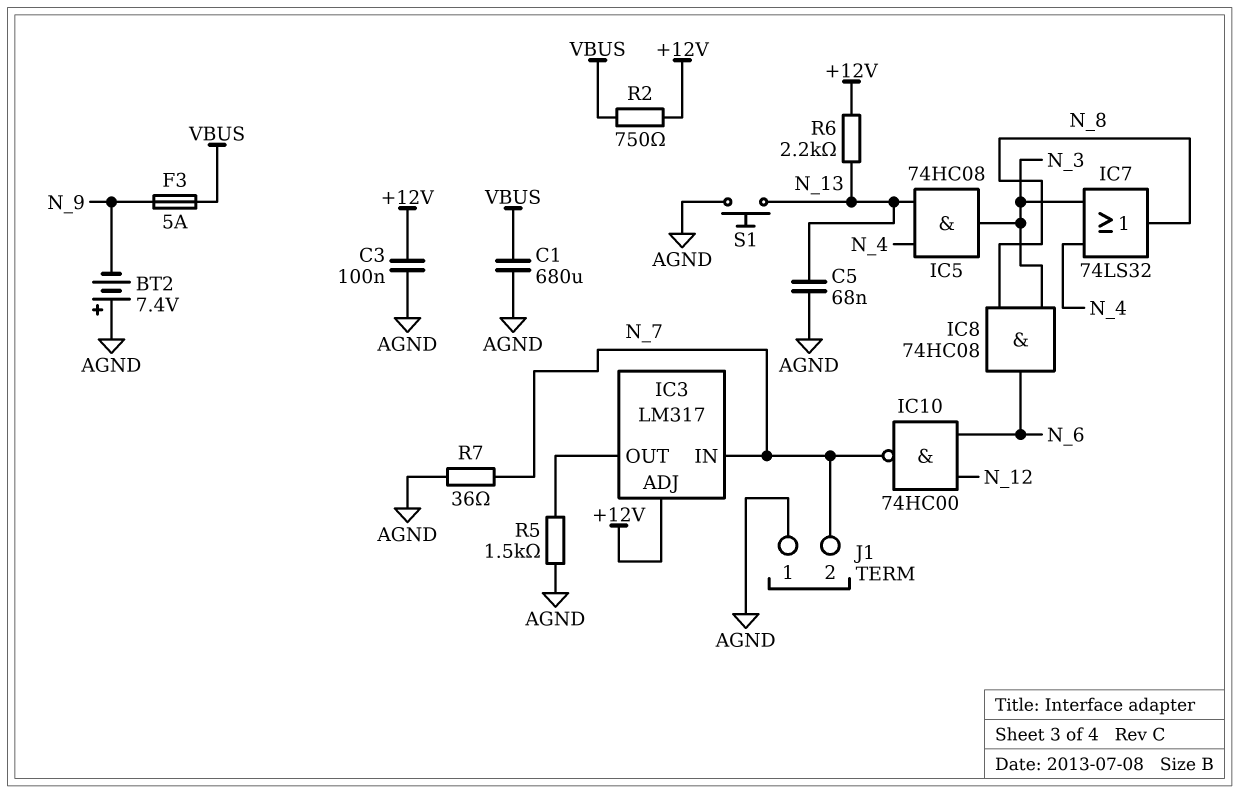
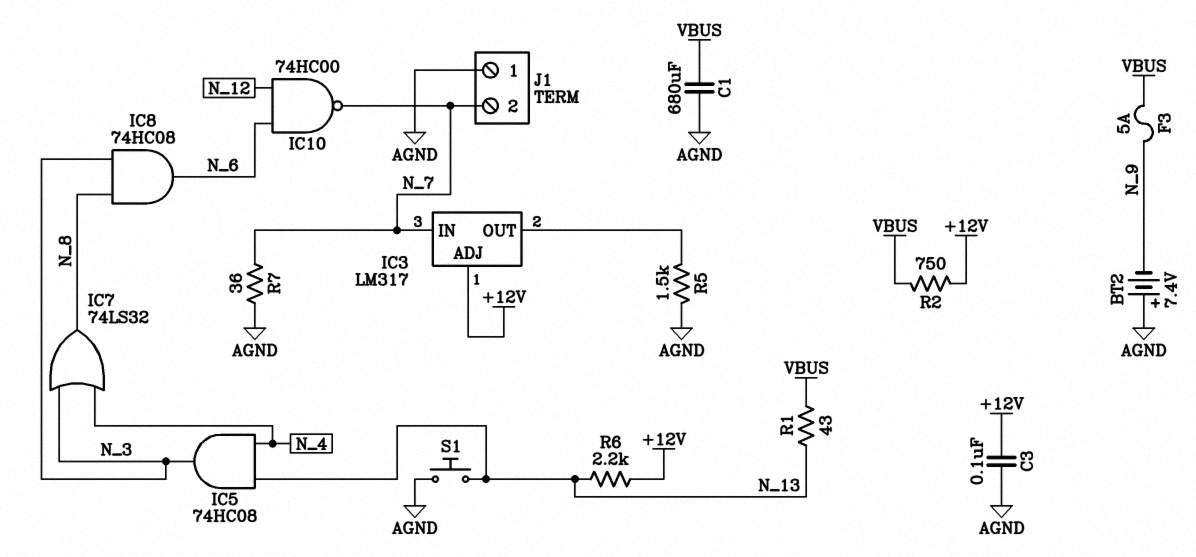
C5: 68nF (AGND, N_13) -> none
R1: none -> 43 (N_13, VBUS)

